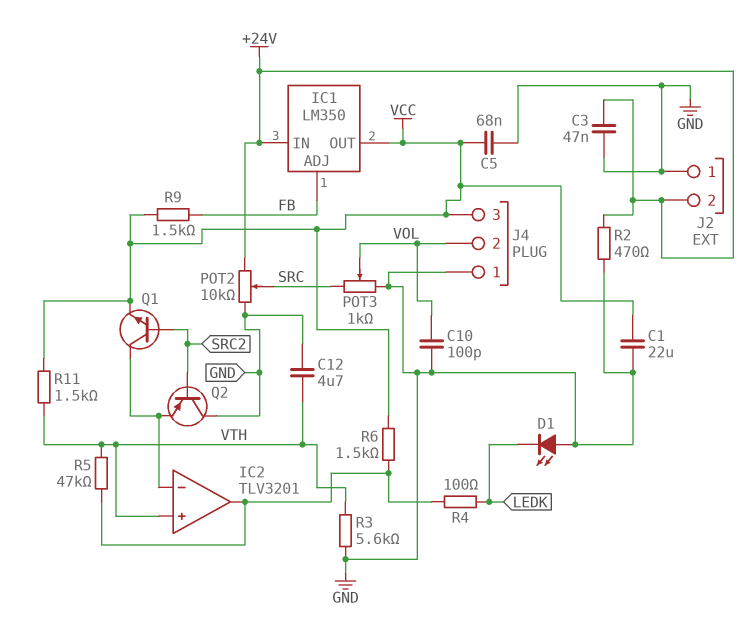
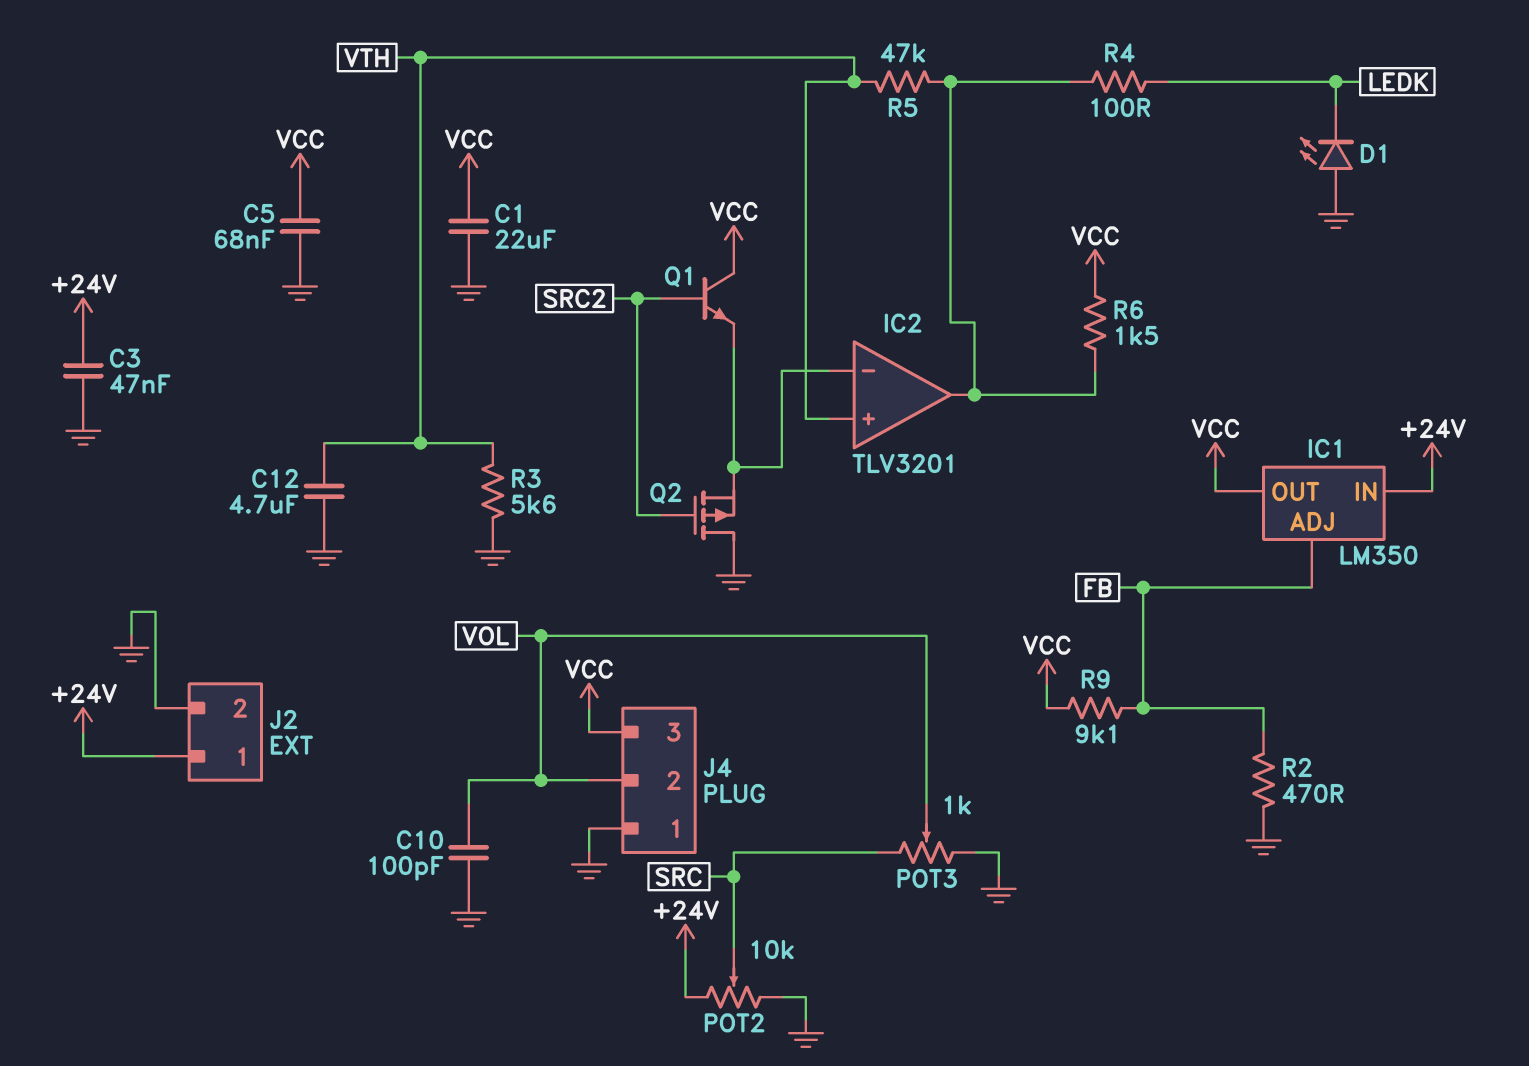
J2 pin 1: GND -> +24V
J2 pin 2: +24V -> GND
Q1: NPN (B SRC2, C IC2/in-, E VCC) -> NPN (B SRC2, C VCC, E IC2/in-)
Q2: PNP (B SRC2, C GND, E IC2/in-) -> PMOS (G SRC2, D GND, S IC2/in-)
R2: 470 (+24V, GND) -> 470 (FB, GND)
R9: 1.5k (FB, VCC) -> 9.1k (FB, VCC)
R11: 1.5k (VCC, VTH) -> none

